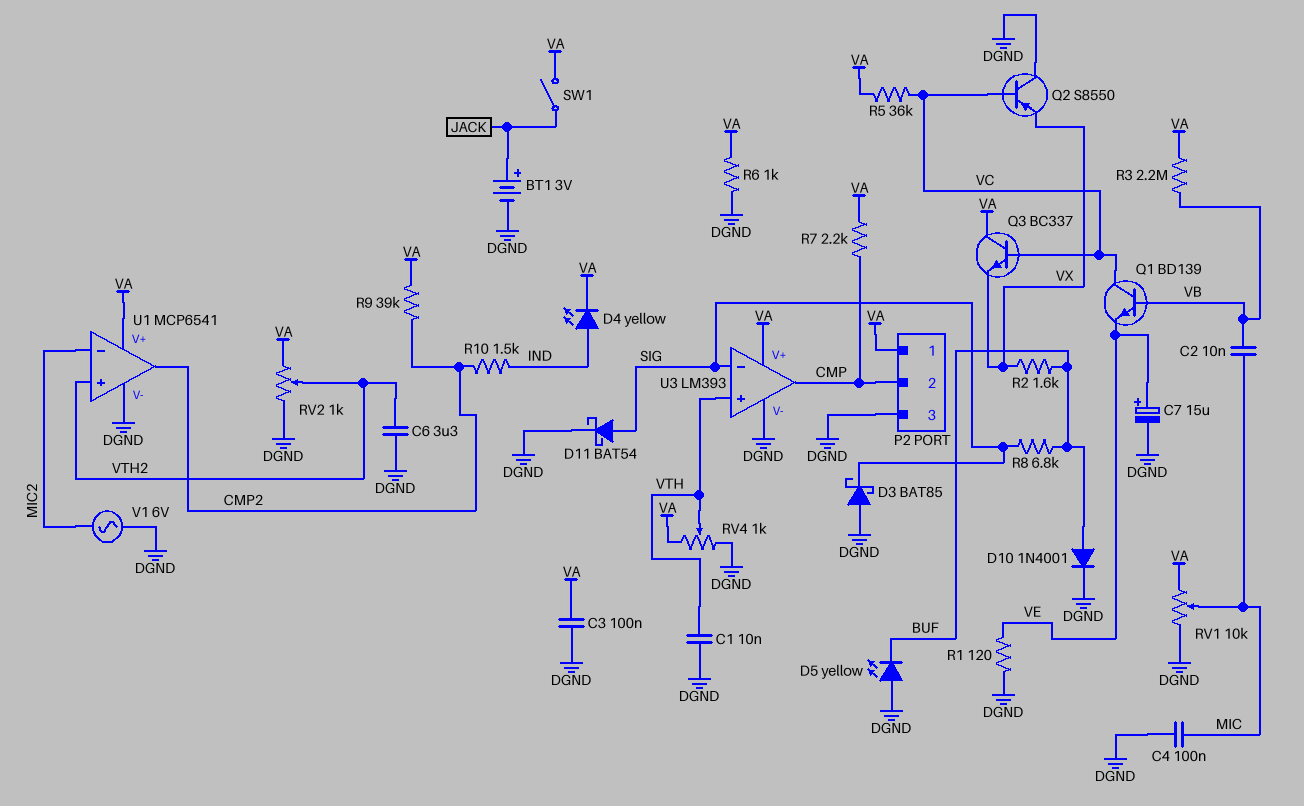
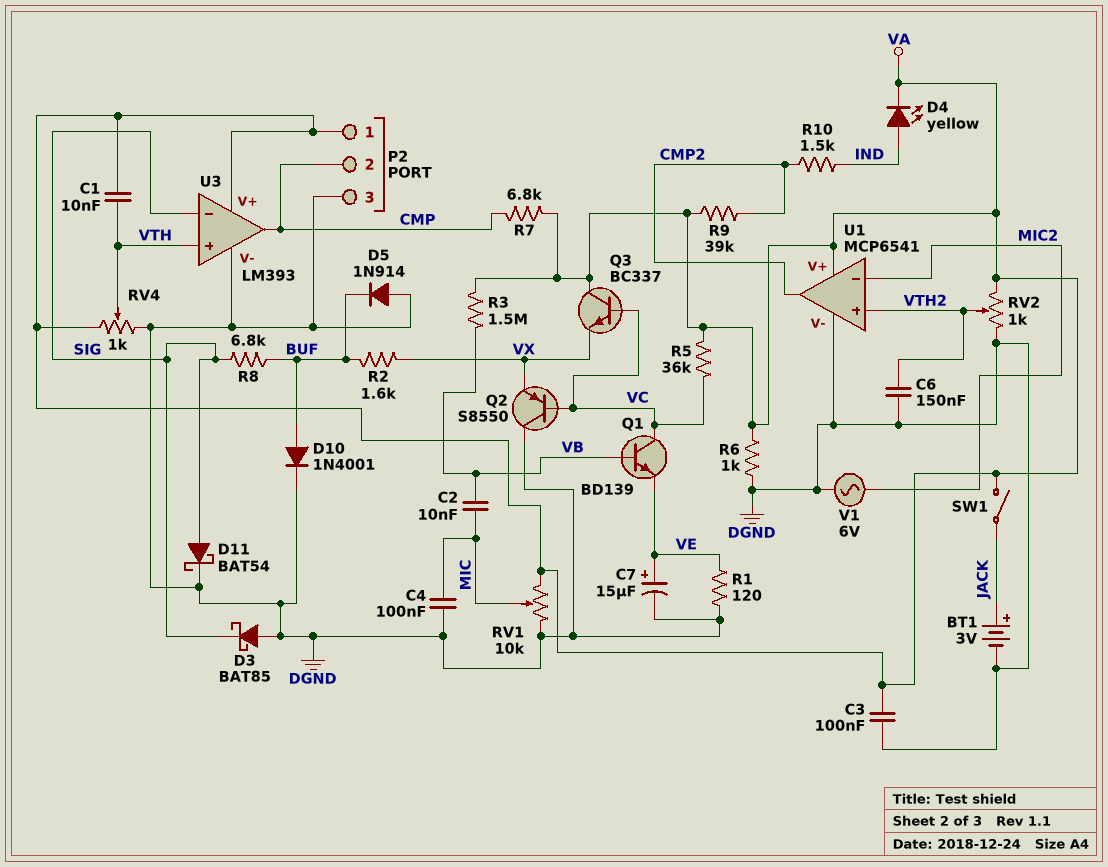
C1: 10nF (DGND, VTH) -> 10nF (VA, VTH)
C6: 3.3uF (DGND, VTH2) -> 150nF (DGND, VTH2)
D5: LED yellow (A DGND, K BUF) -> diode 1N914 (A DGND, K BUF)
R3: 2.2M (VA, VB) -> 1.5M (VA, VB)
R7: 2.2k (CMP, VA) -> 6.8k (CMP, VA)

